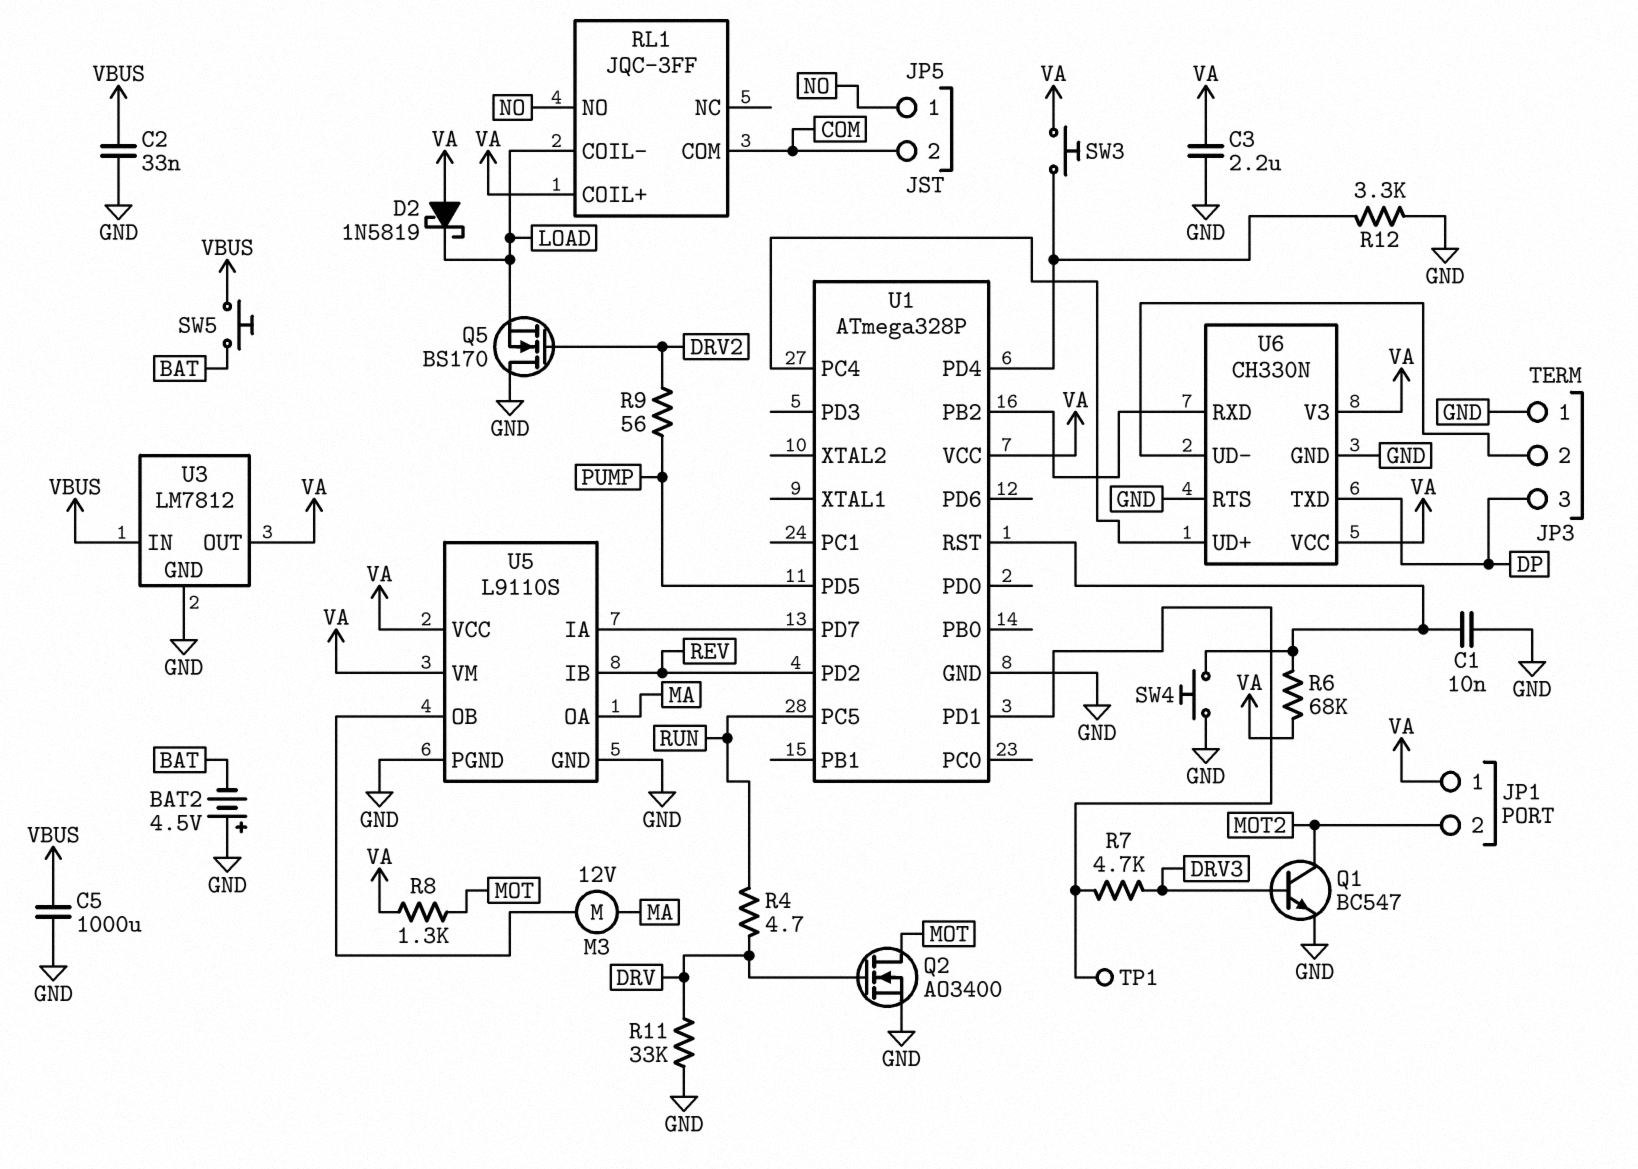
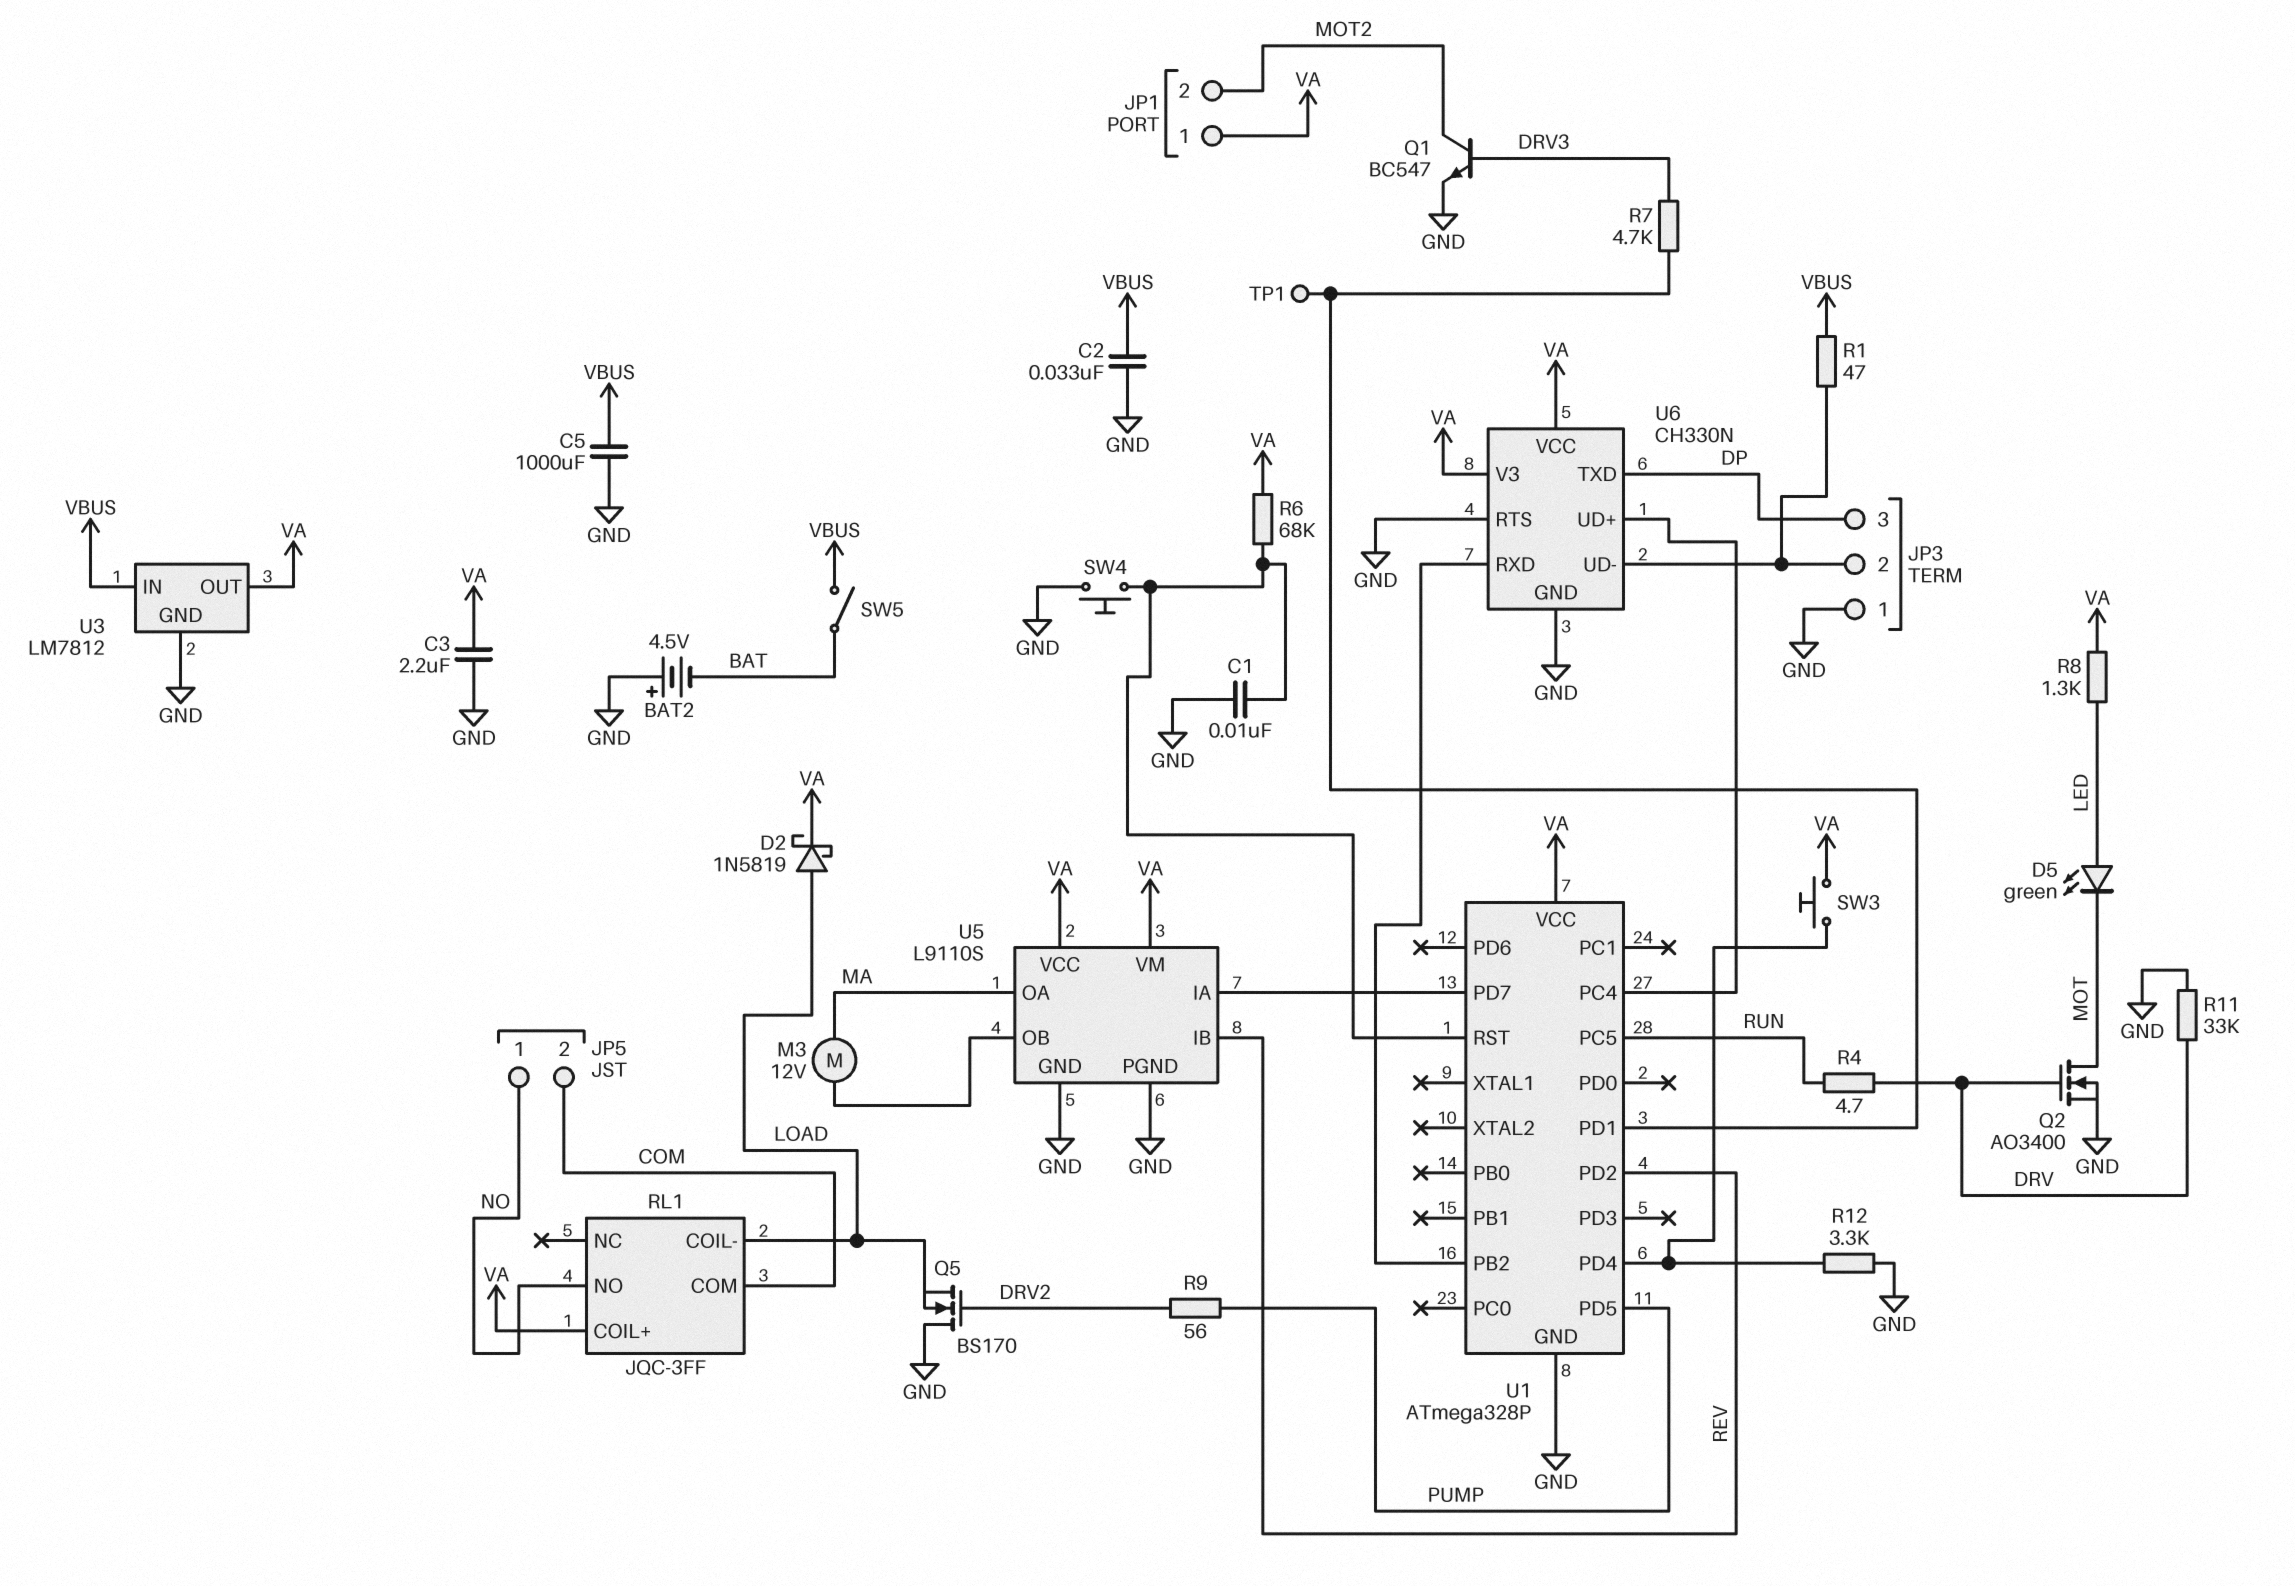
D2: schottky 1N5819 (A VA, K LOAD) -> schottky 1N5819 (A LOAD, K VA)
D5: none -> LED green (A LED, K MOT)
R1: none -> 47 (JP3/2, VBUS)
R8: 1.3k (MOT, VA) -> 1.3k (LED, VA)
SW5: button (BAT, VBUS) -> switch (BAT, VBUS)

